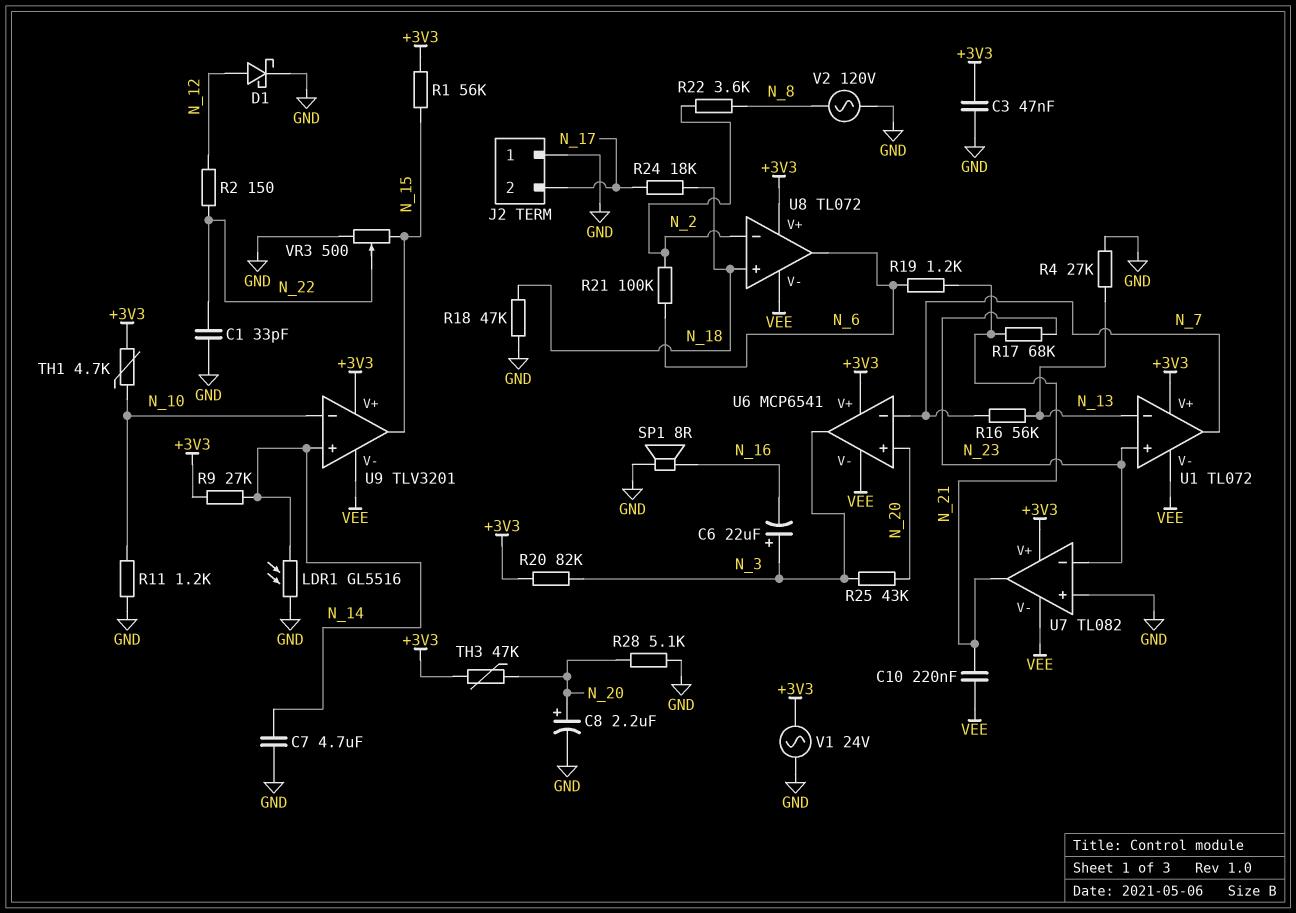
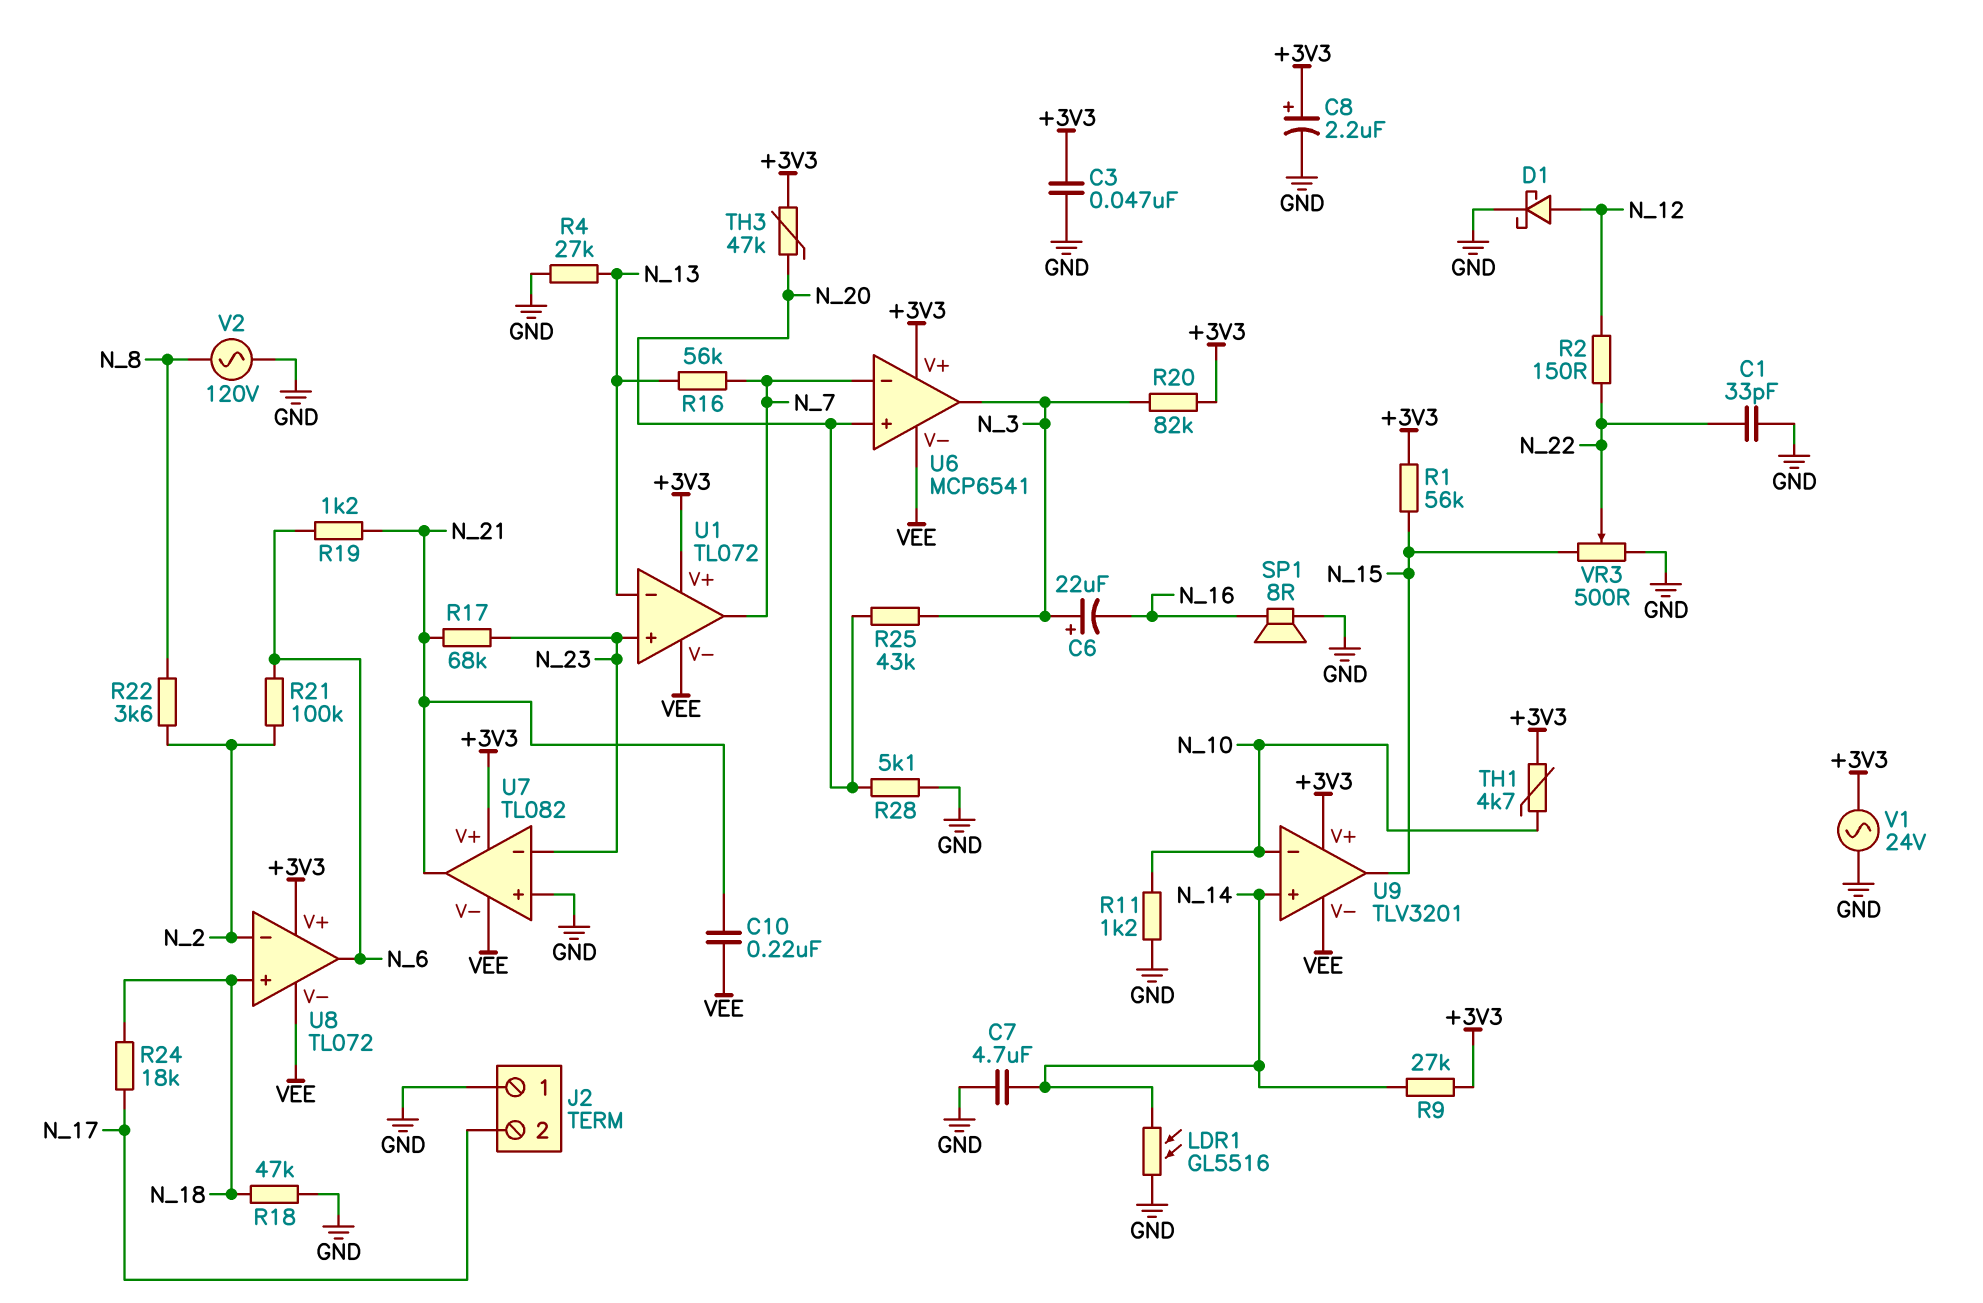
C8: 2.2uF (plus N_20, minus GND) -> 2.2uF (plus +3V3, minus GND)

